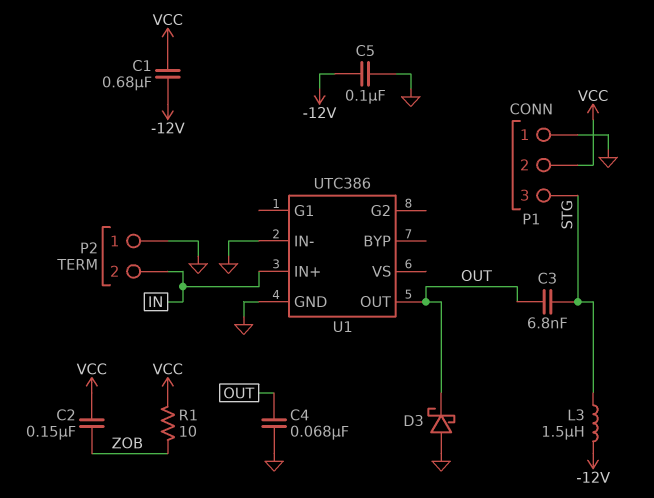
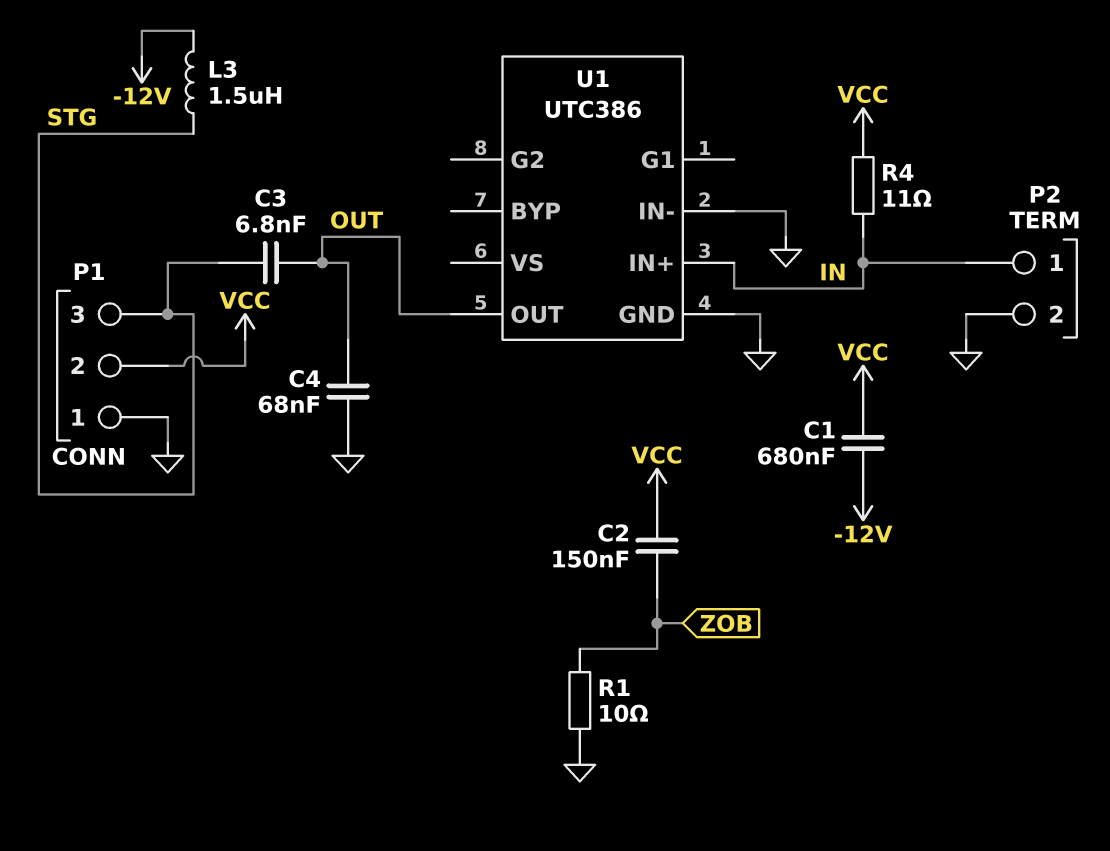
C5: 100nF (-12V, GND) -> none
D3: schottky (A GND, K OUT) -> none
P2 pin 1: GND -> IN
P2 pin 2: IN -> GND
R1: 10 (VCC, ZOB) -> 10 (GND, ZOB)
R4: none -> 11 (IN, VCC)

